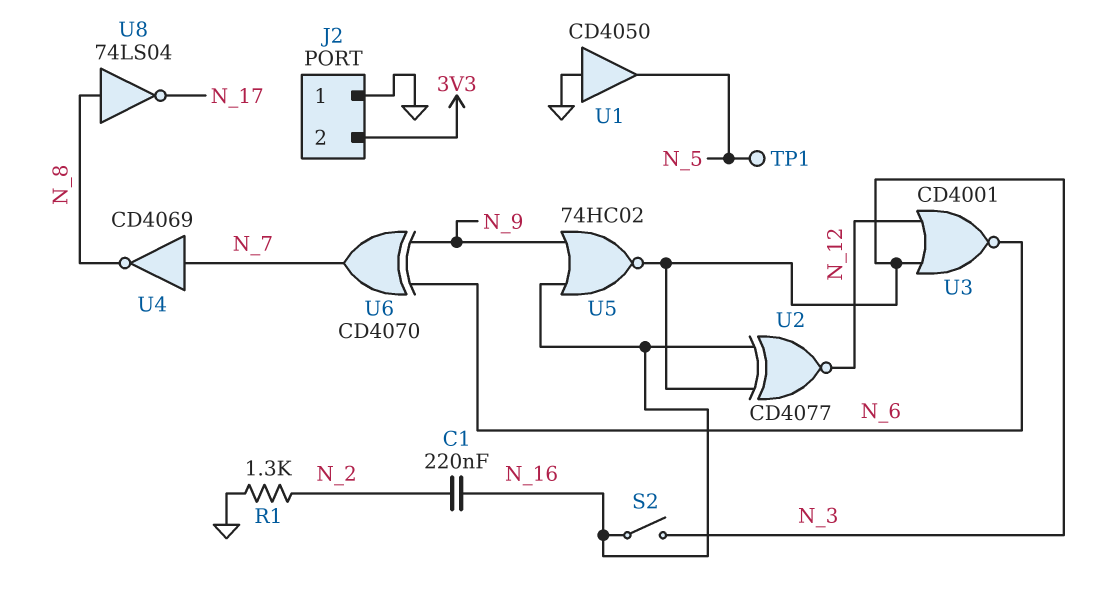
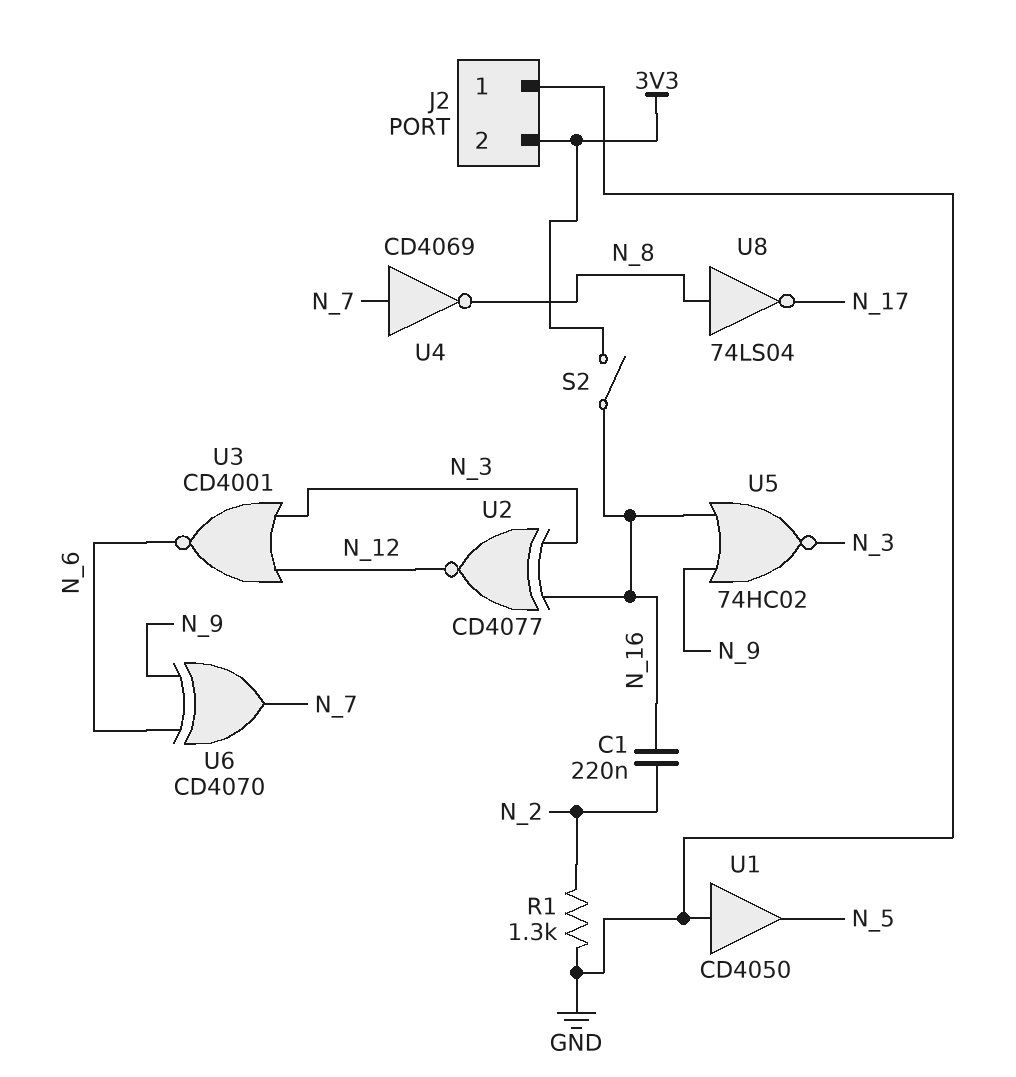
S2: switch (N_3, N_16) -> switch (3V3, N_16)
TP1: test point (N_5) -> none

